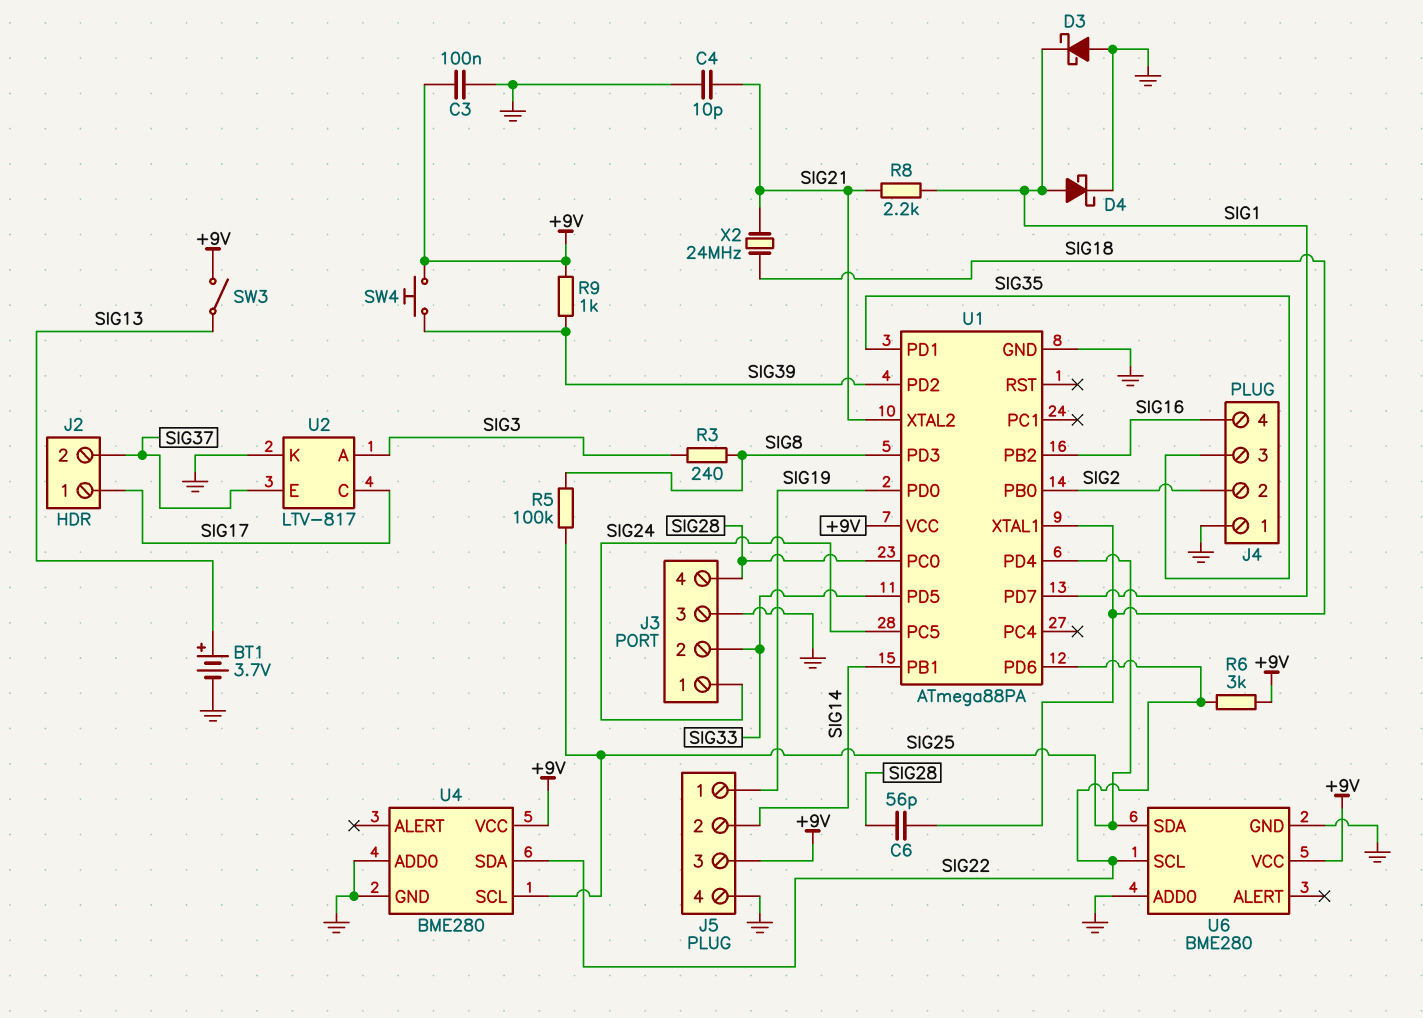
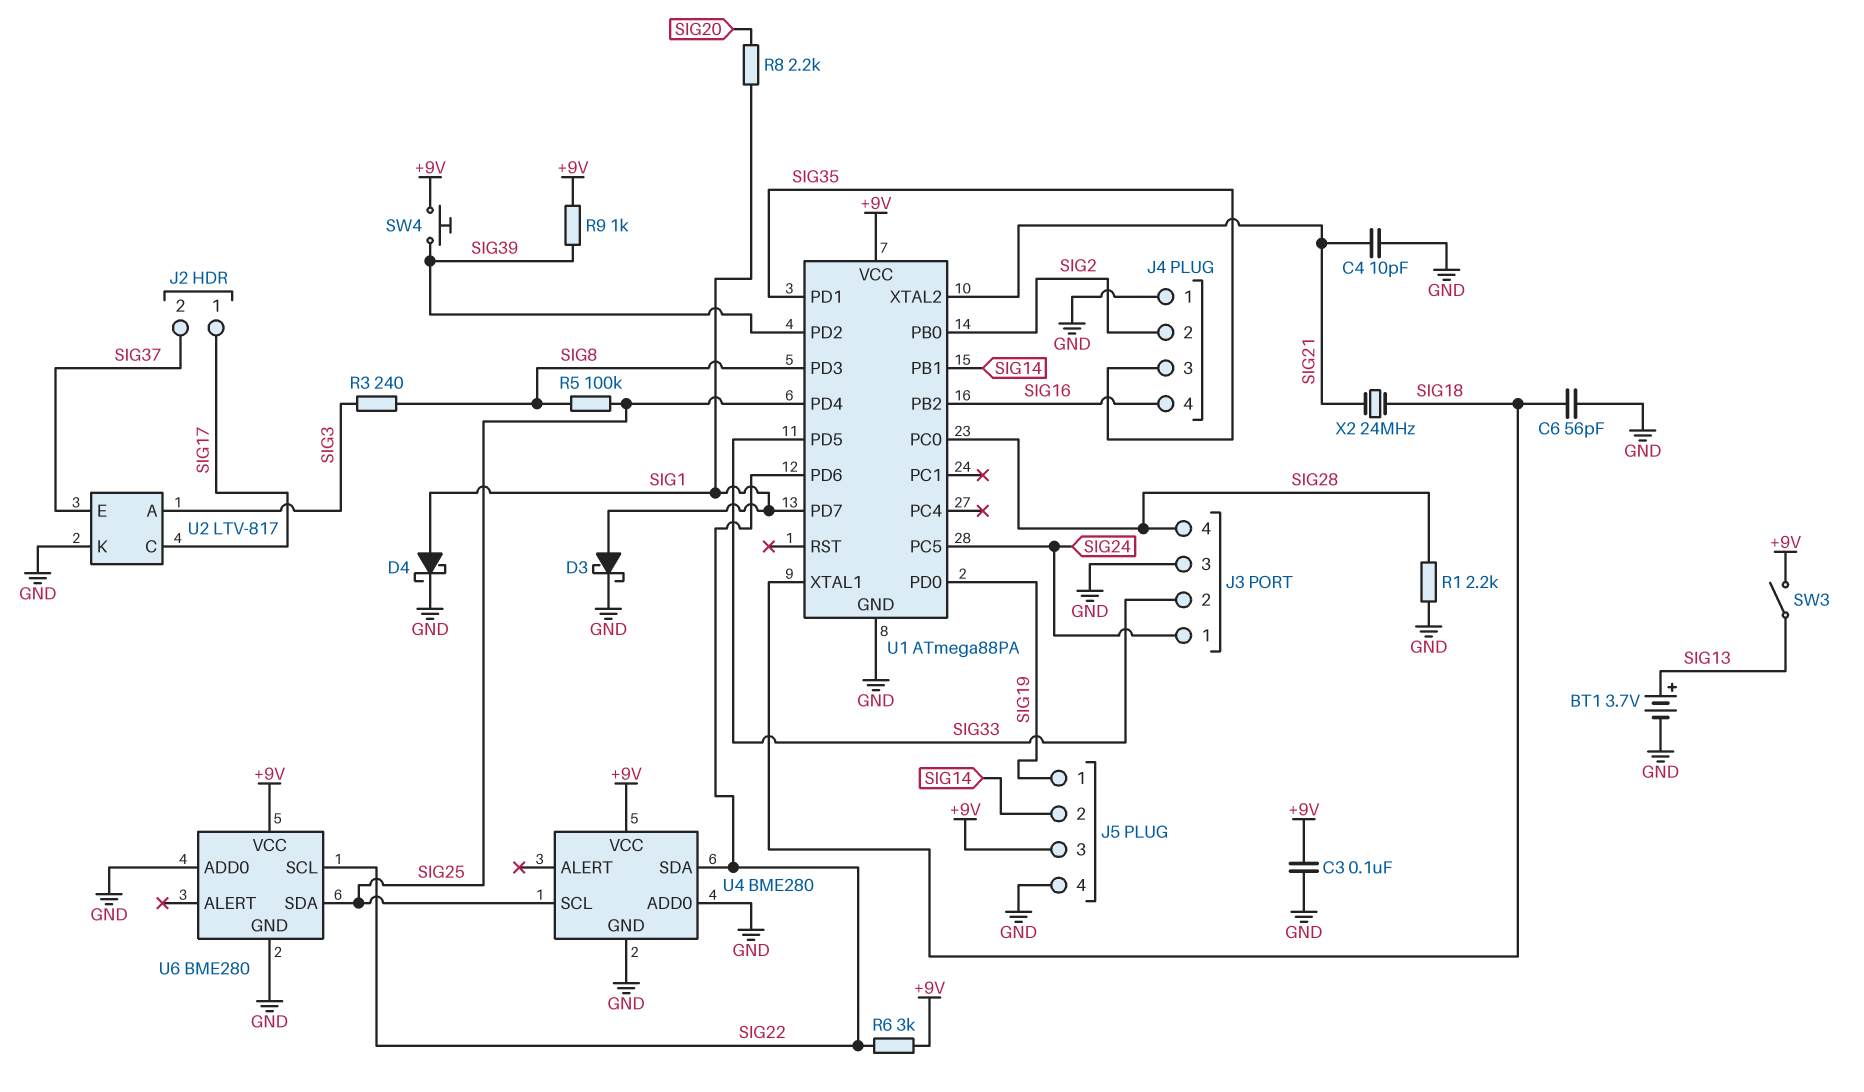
C6: 56pF (SIG18, SIG28) -> 56pF (GND, SIG18)
D3: schottky (A GND, K SIG1) -> schottky (A SIG1, K GND)
R1: none -> 2.2k (GND, SIG28)
R8: 2.2k (SIG1, SIG21) -> 2.2k (SIG1, SIG20)

